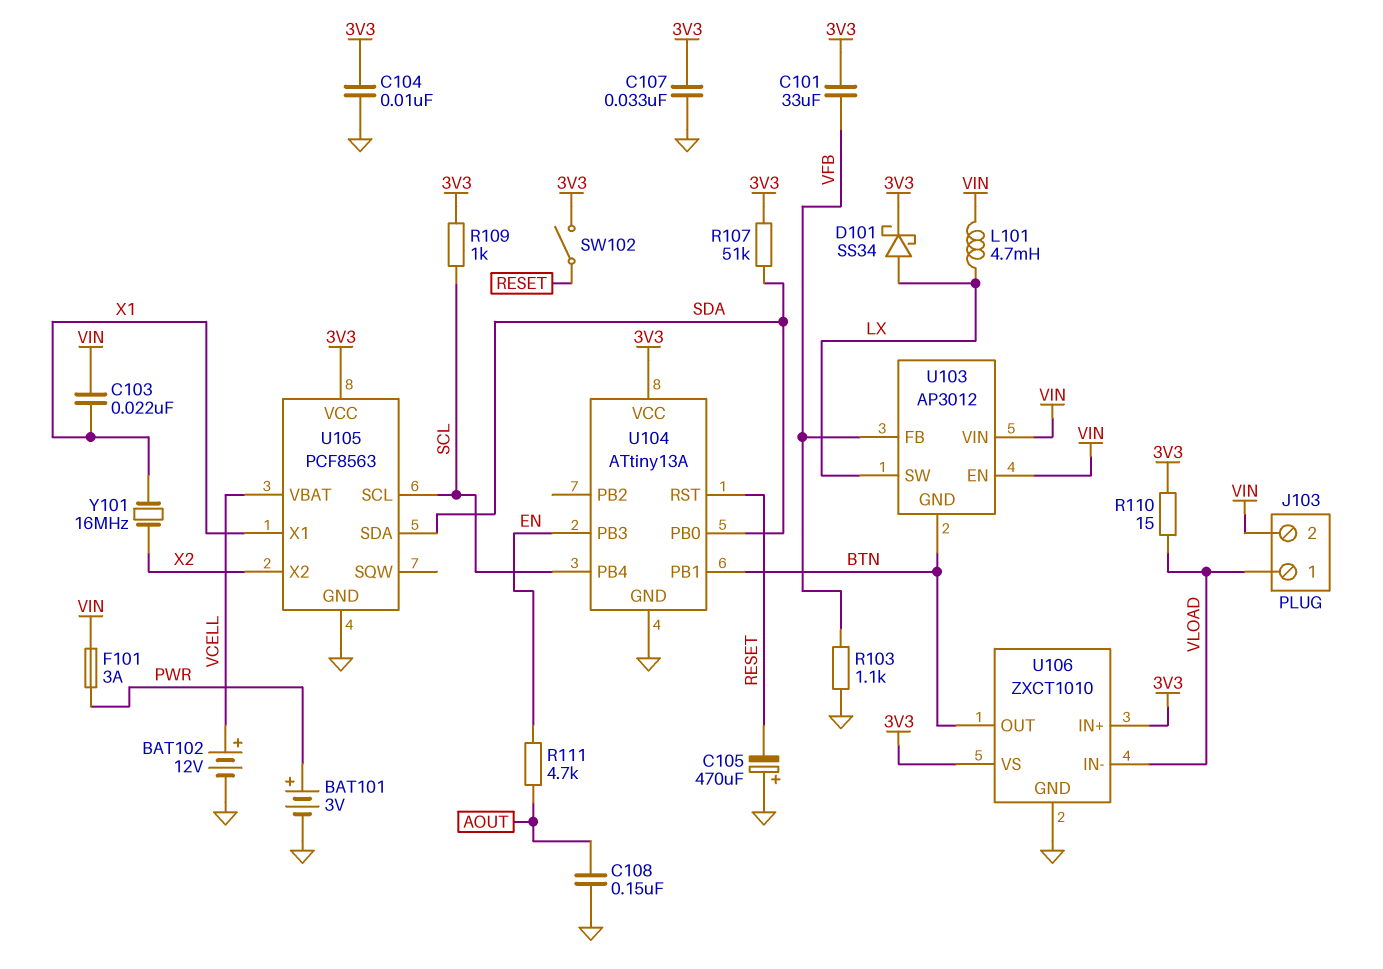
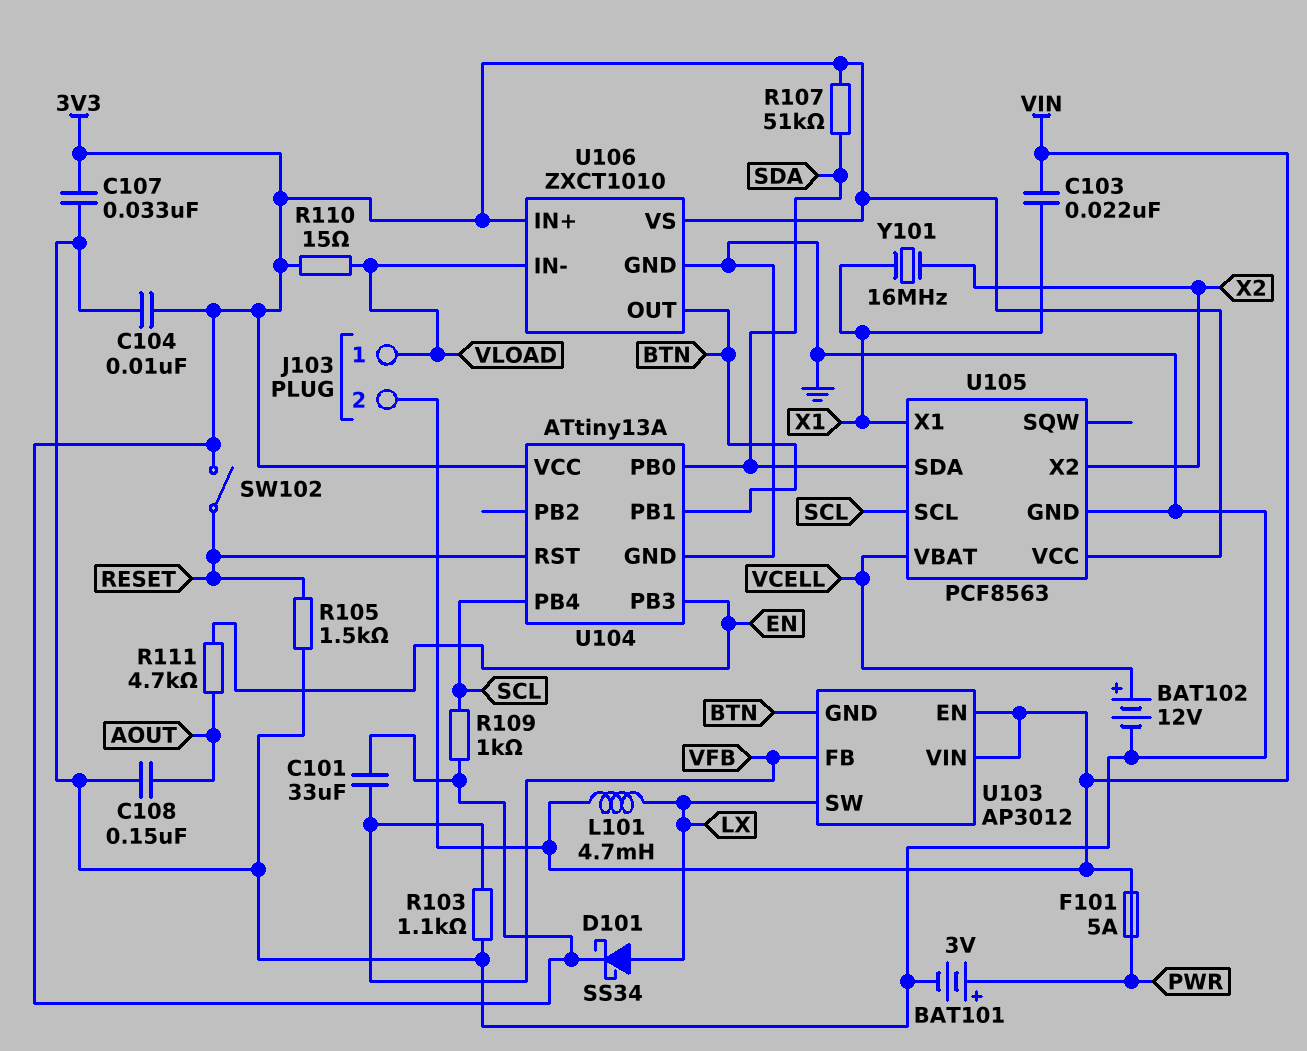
C105: 470uF (plus GND, minus RESET) -> none
F101: 3A (PWR, VIN) -> 5A (PWR, VIN)
R105: none -> 1.5k (GND, RESET)

